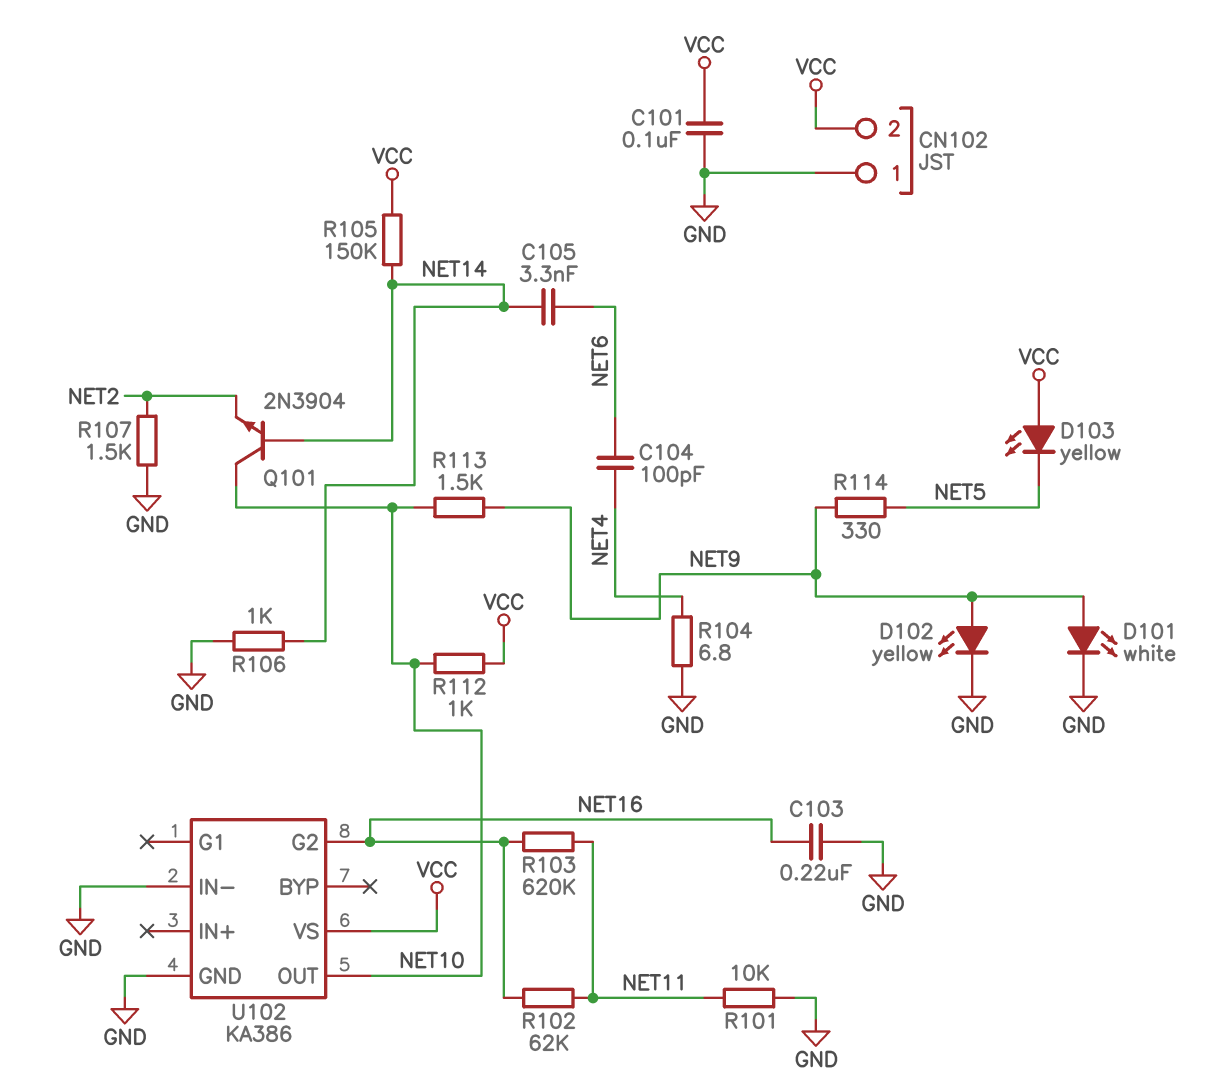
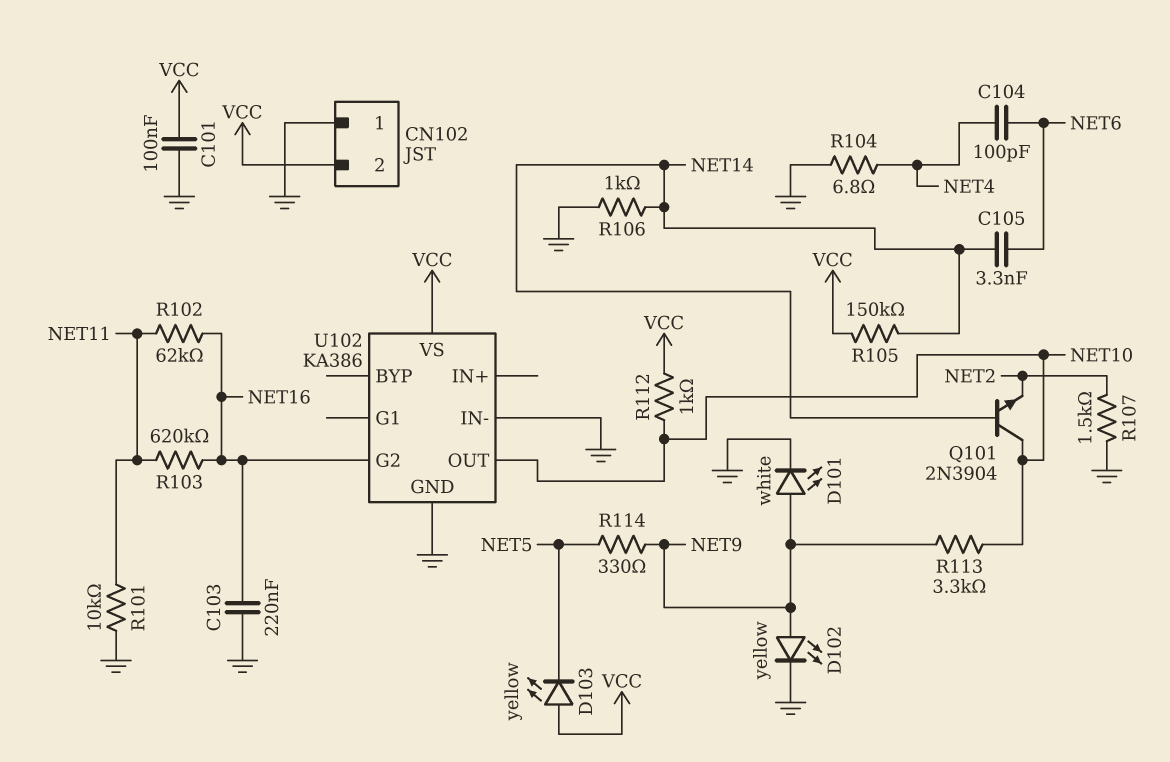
R113: 1.5k (NET9, NET10) -> 3.3k (NET9, NET10)

